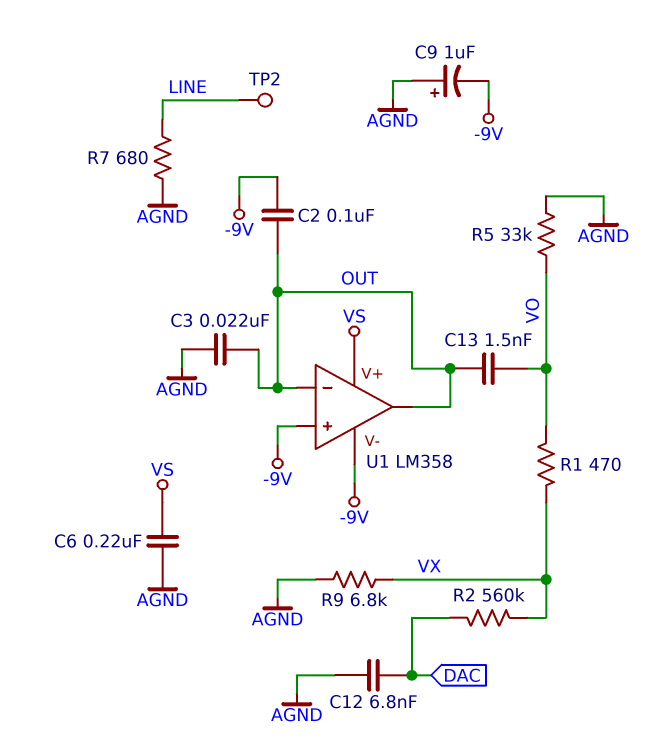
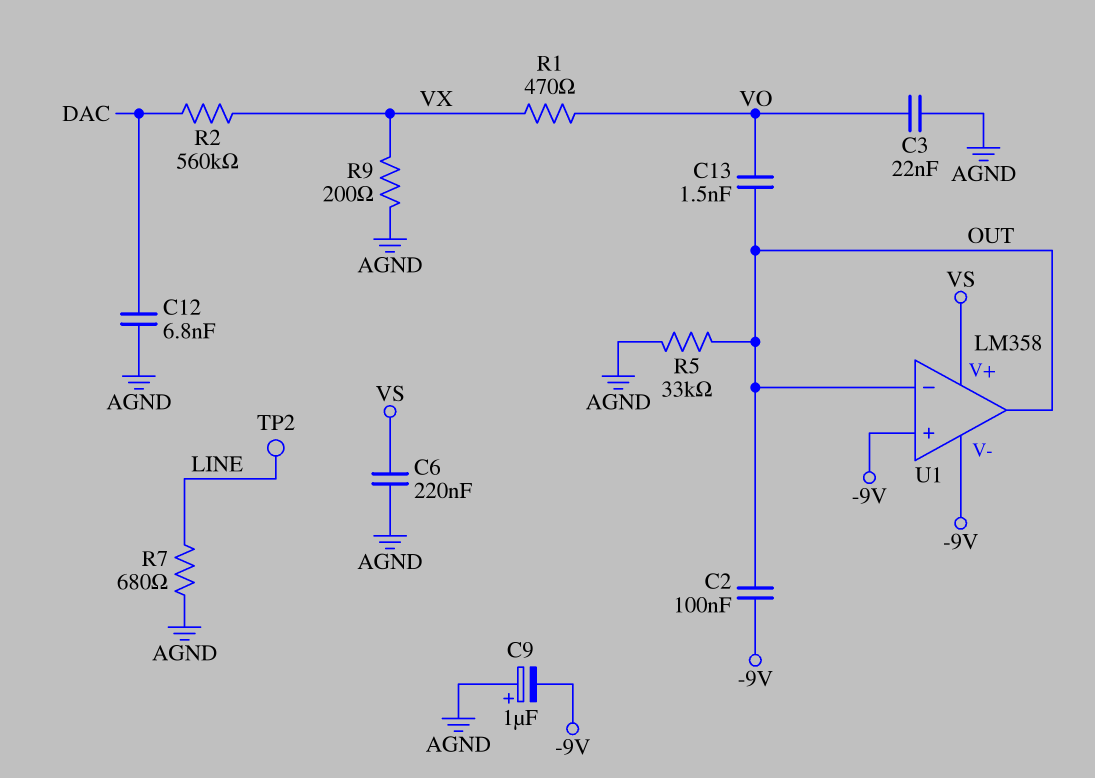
C3: 22nF (AGND, OUT) -> 22nF (AGND, VO)
R5: 33k (AGND, VO) -> 33k (AGND, OUT)
R9: 6.8k (AGND, VX) -> 200 (AGND, VX)

